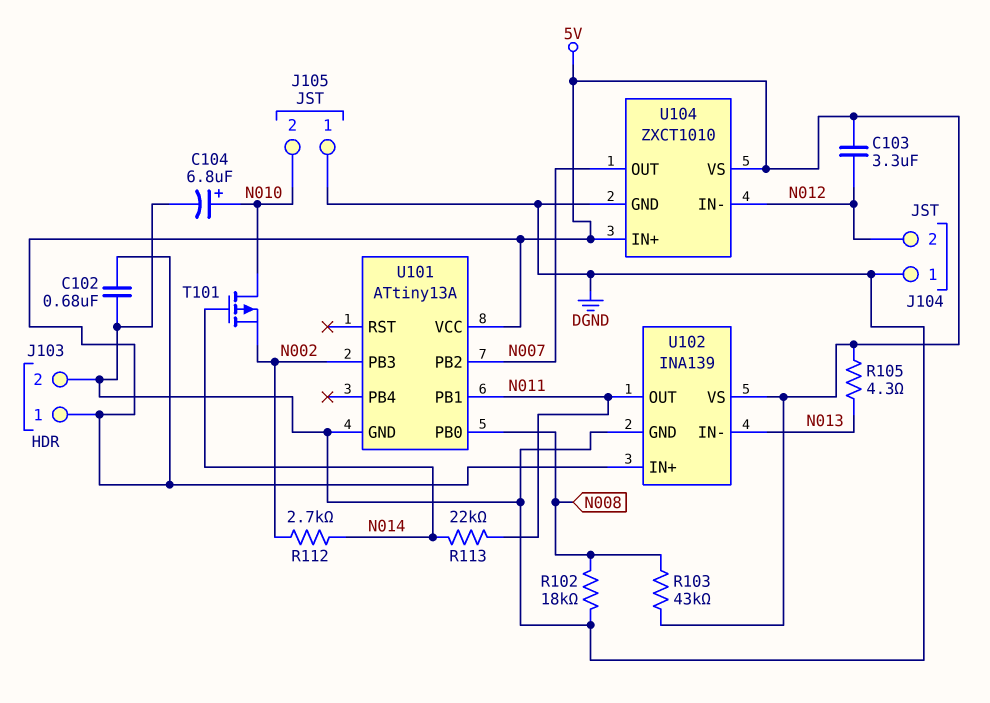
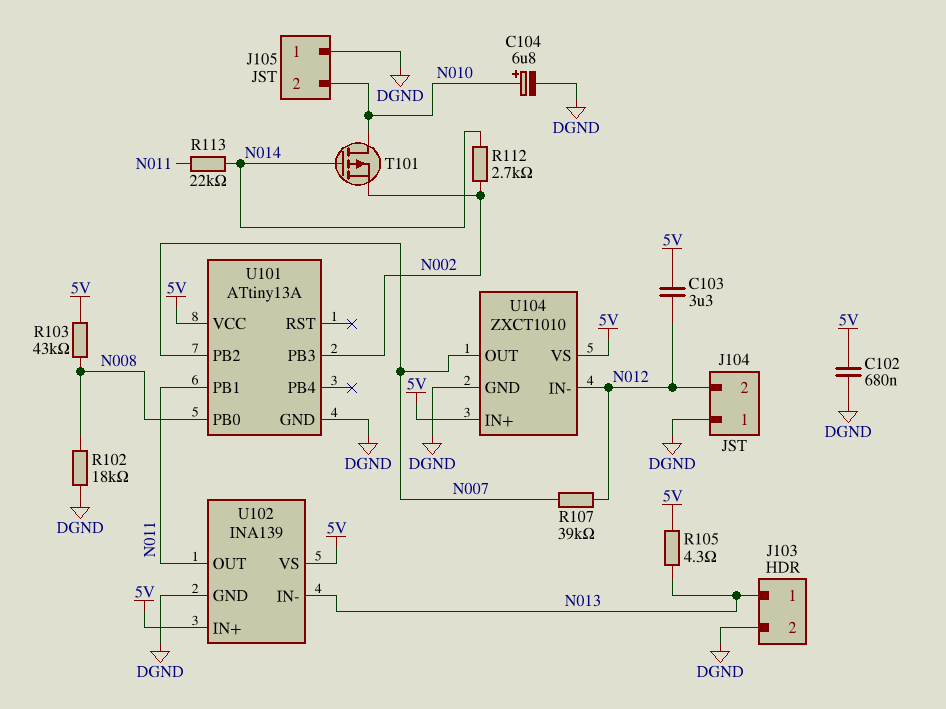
J103 pin 1: 5V -> N013
R107: none -> 39k (N007, N012)

